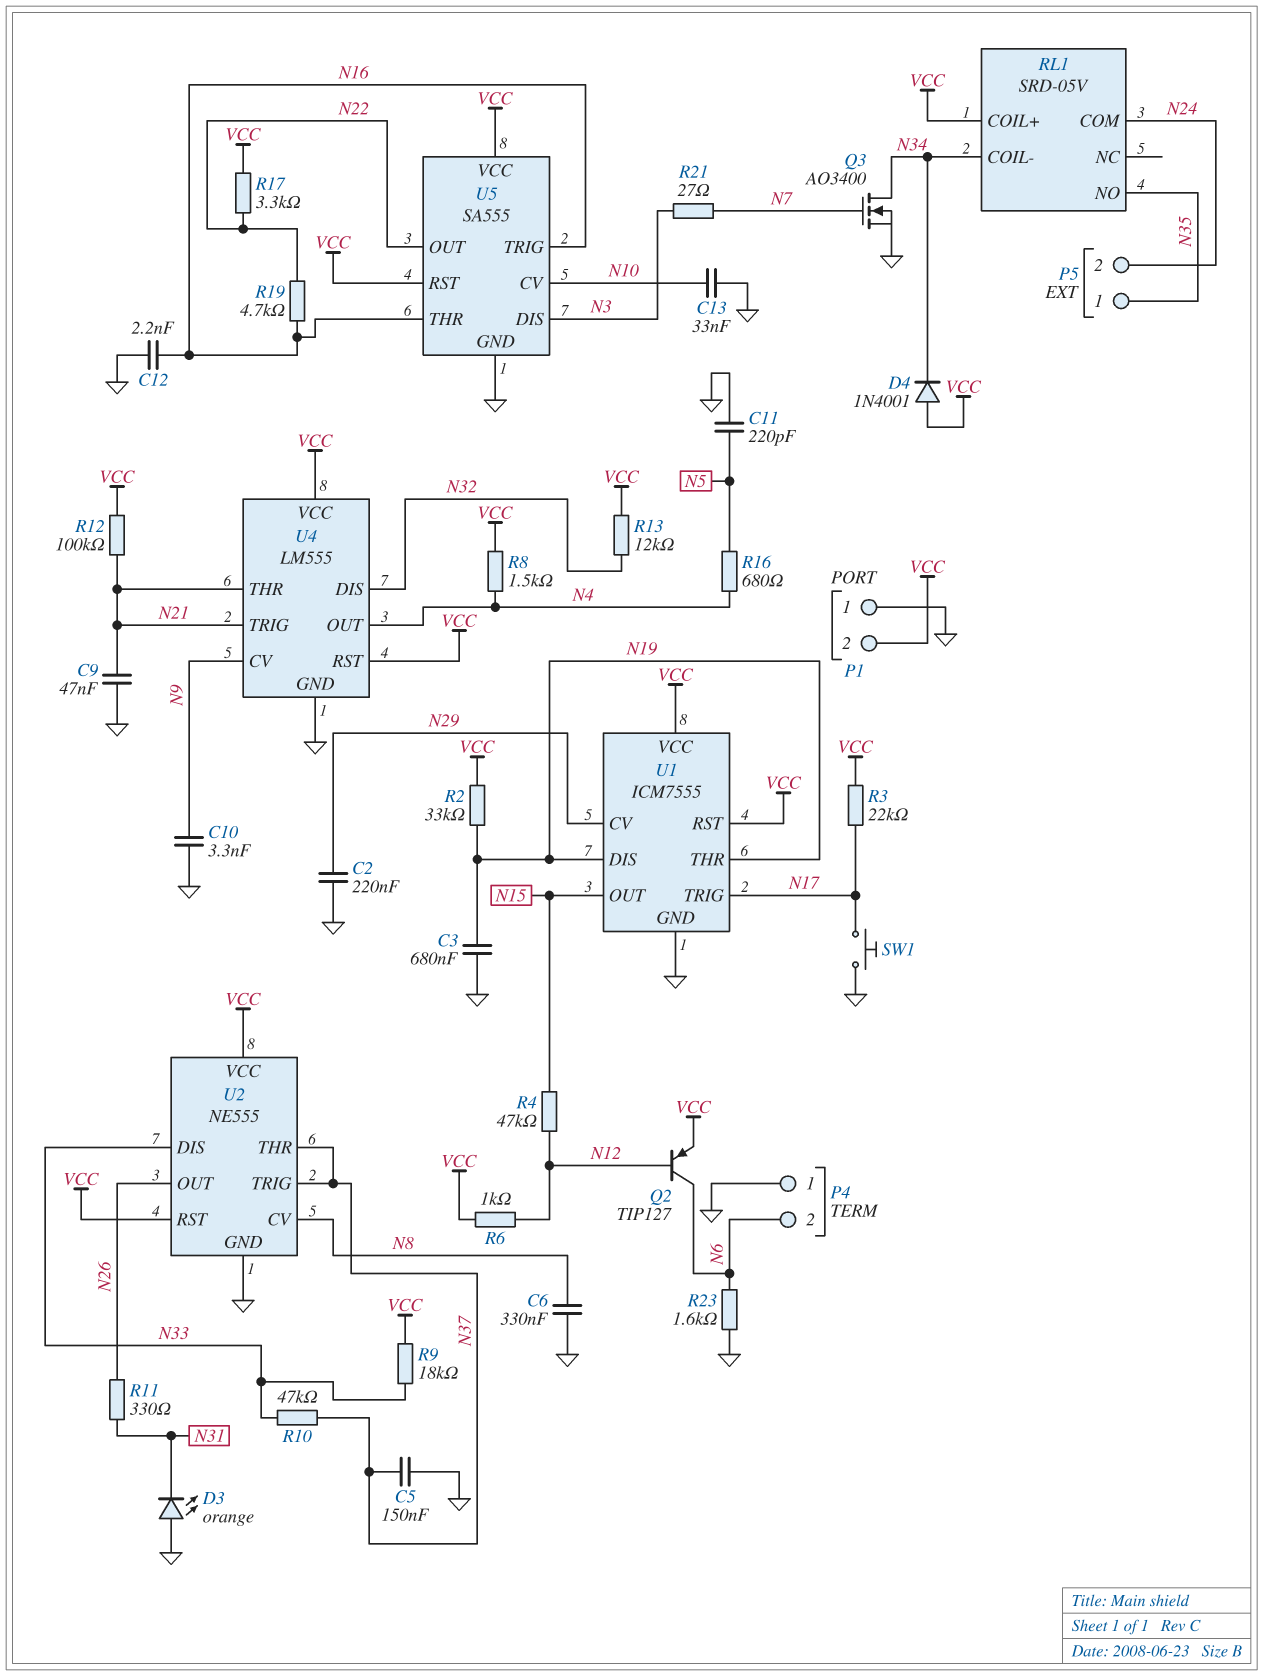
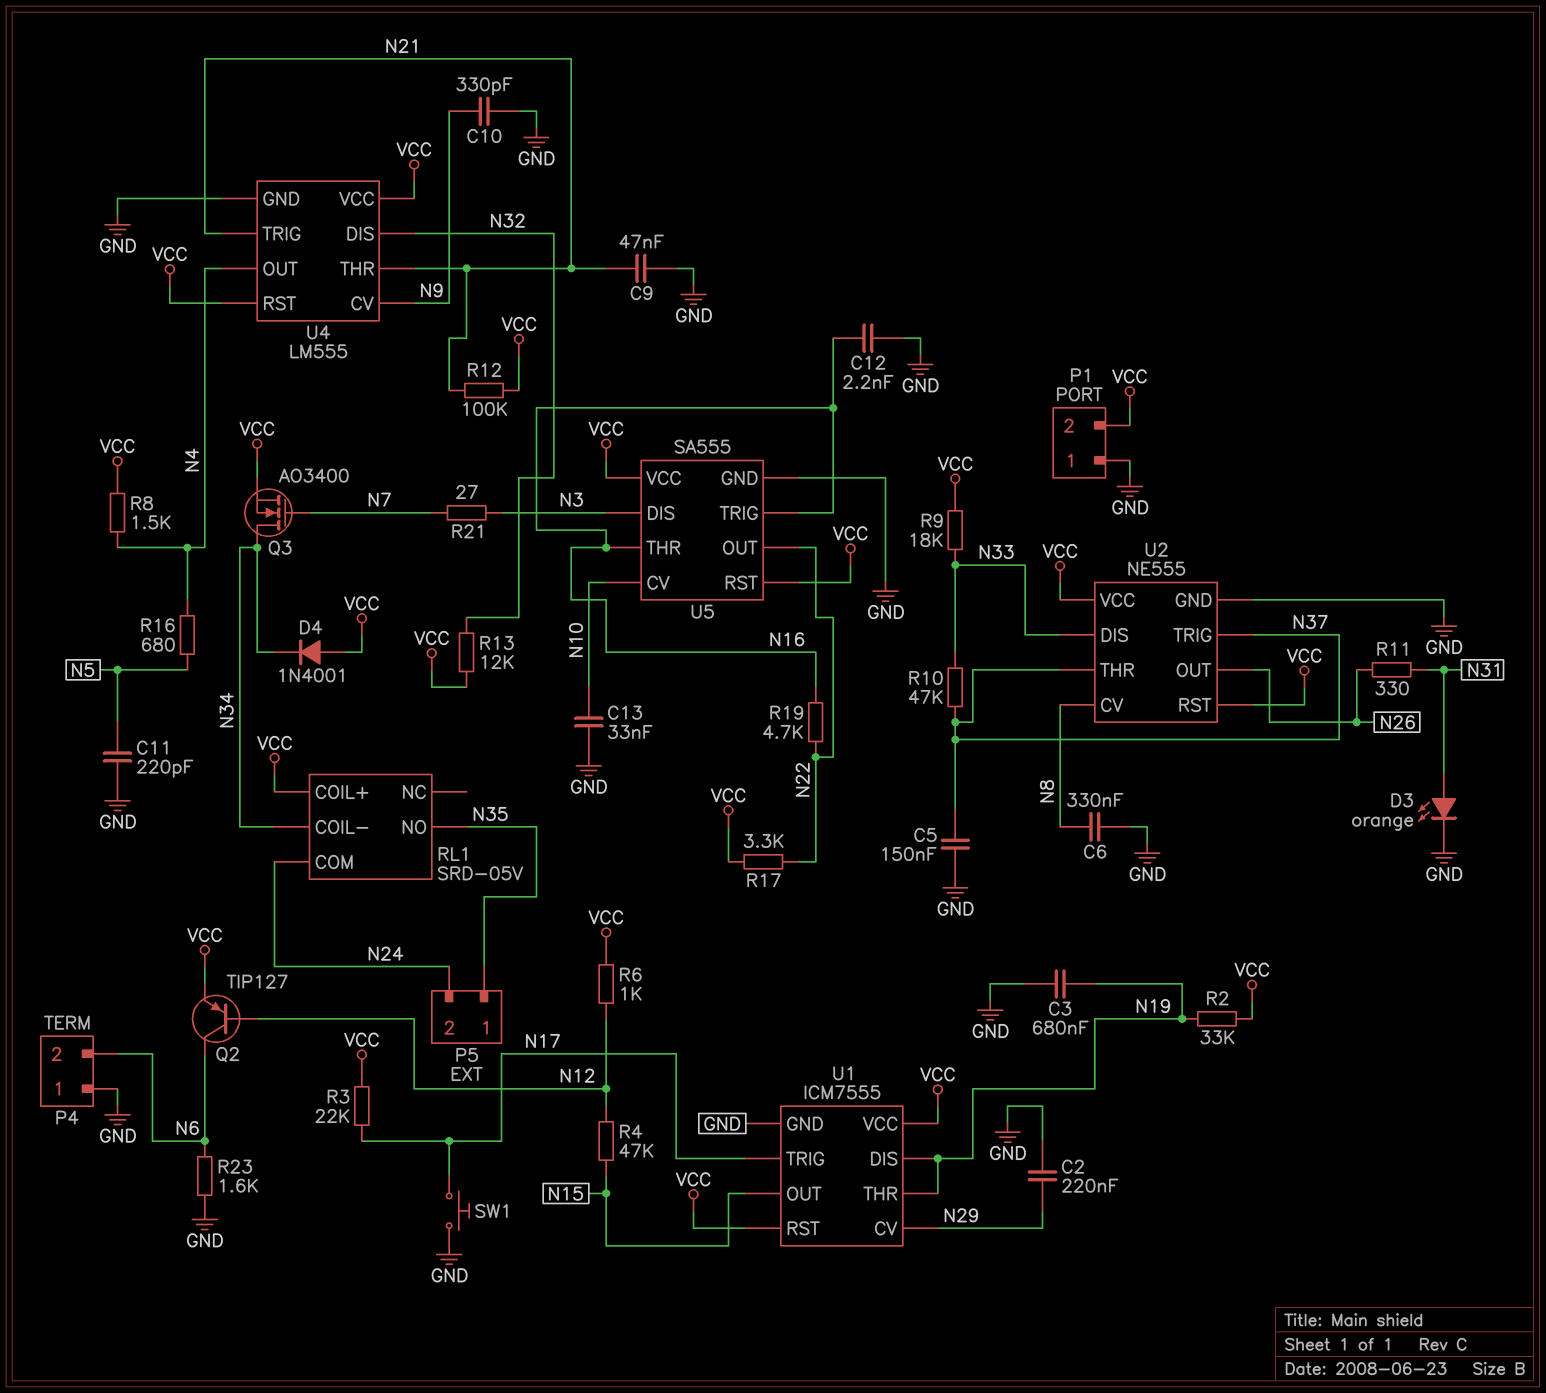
C10: 3.3nF (GND, N9) -> 330pF (GND, N9)
D3: LED orange (A GND, K N31) -> LED orange (A N31, K GND)
Q3: NMOS AO3400 (G N7, D N34, S GND) -> NMOS AO3400 (G N7, D N34, S VCC)

